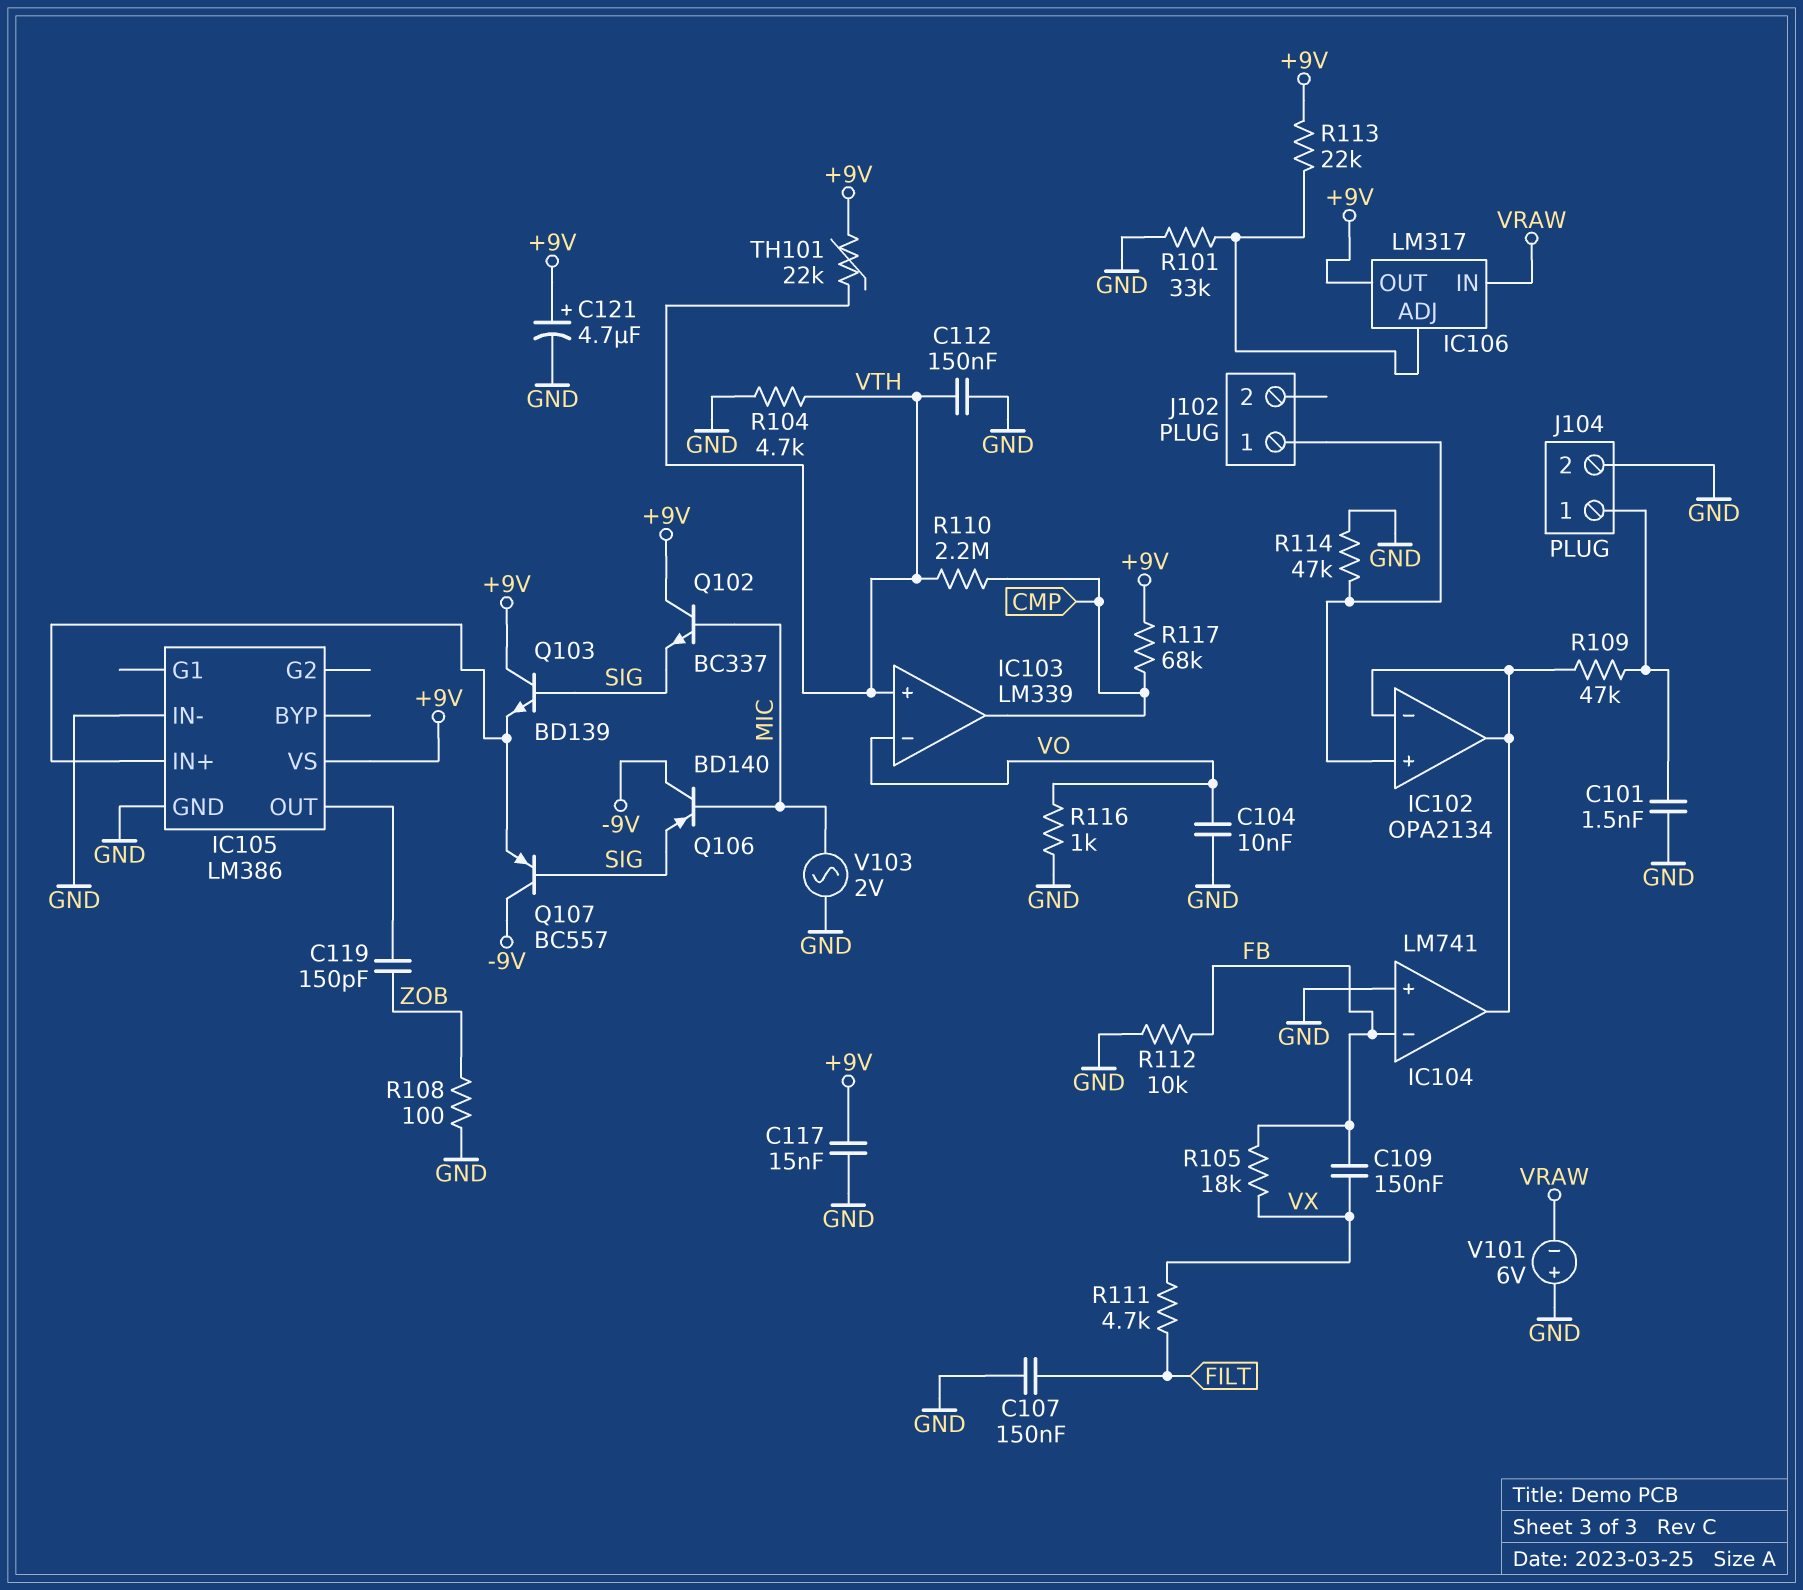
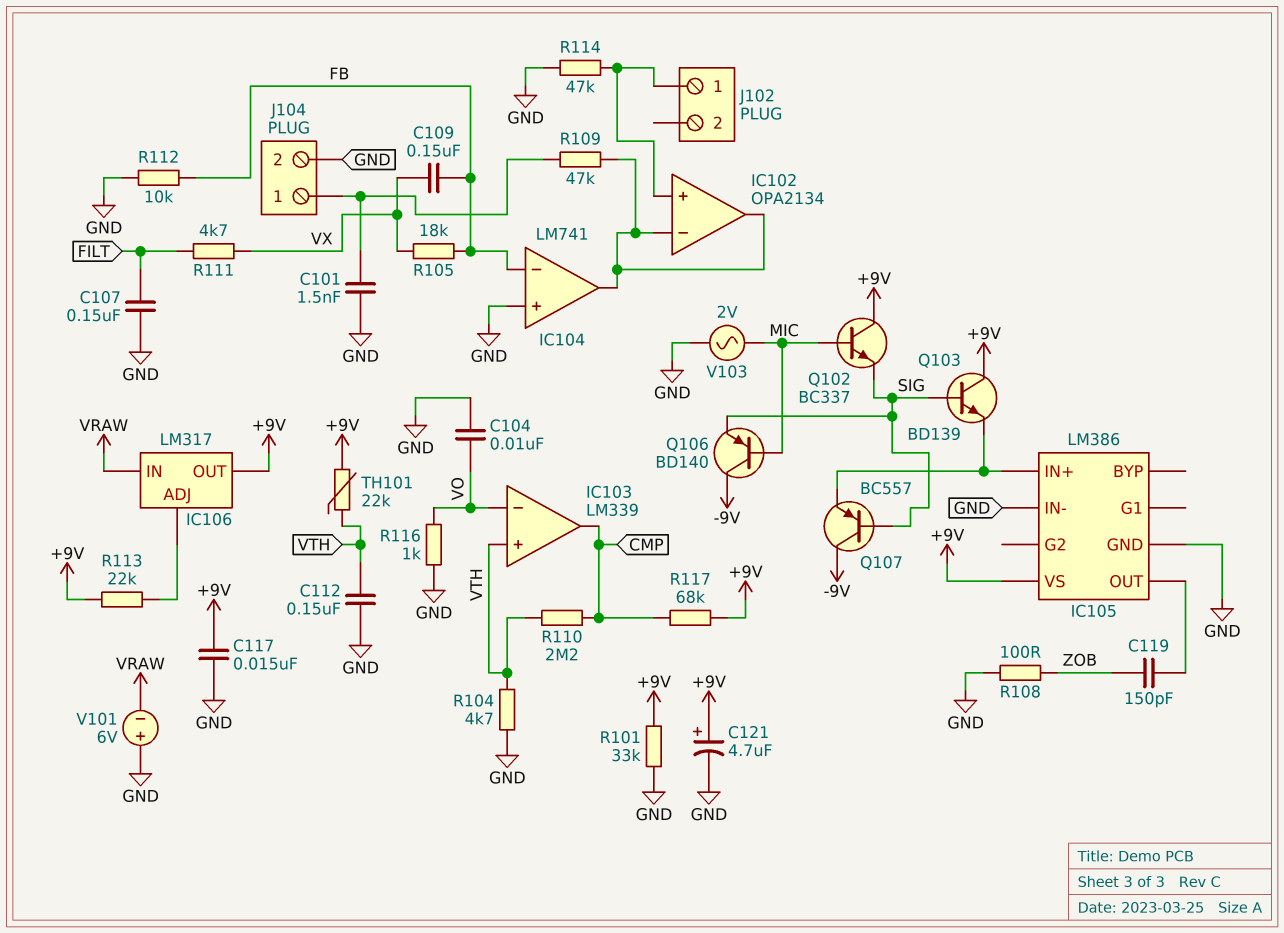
R101: 33k (GND, IC106/ADJ) -> 33k (+9V, GND)

